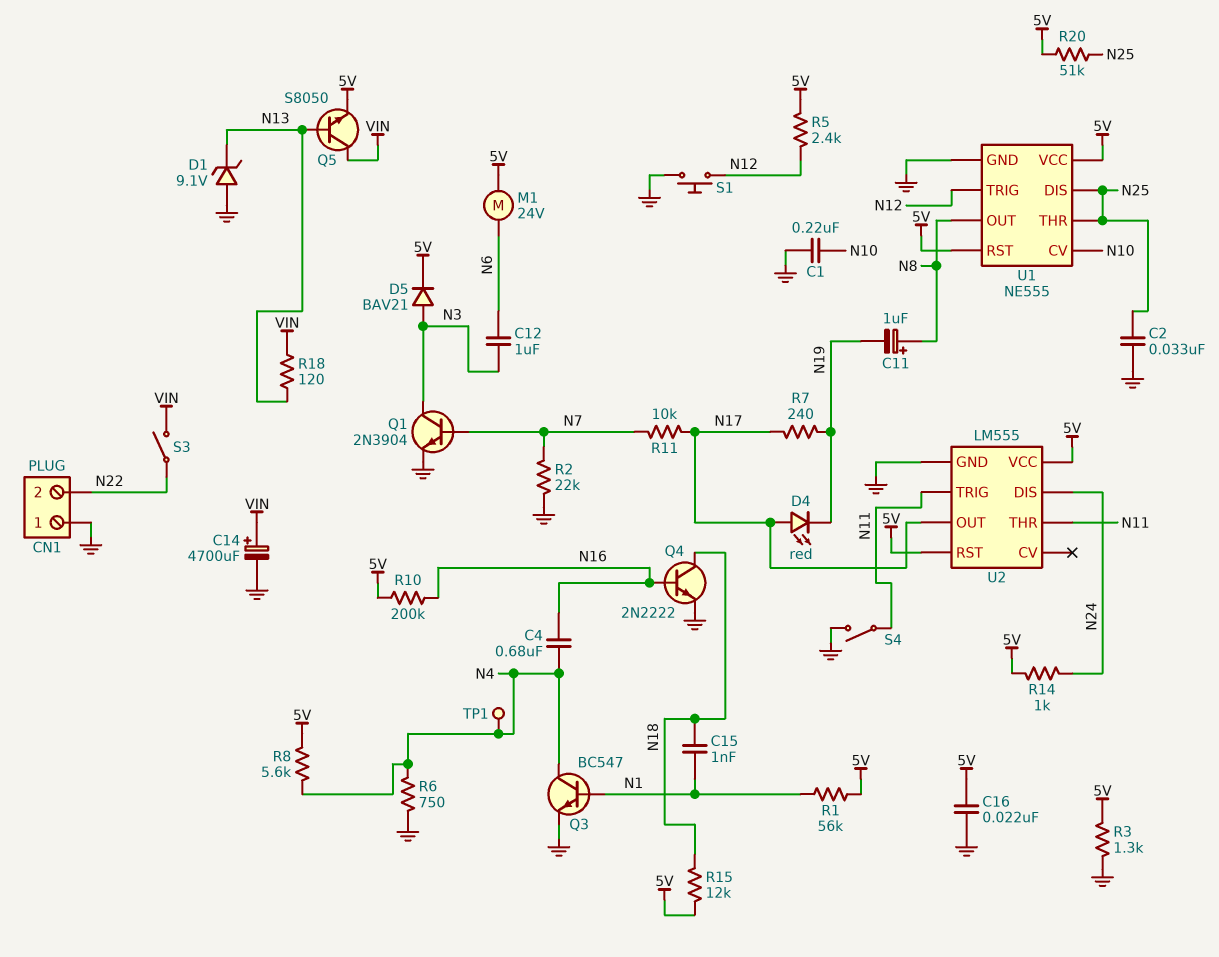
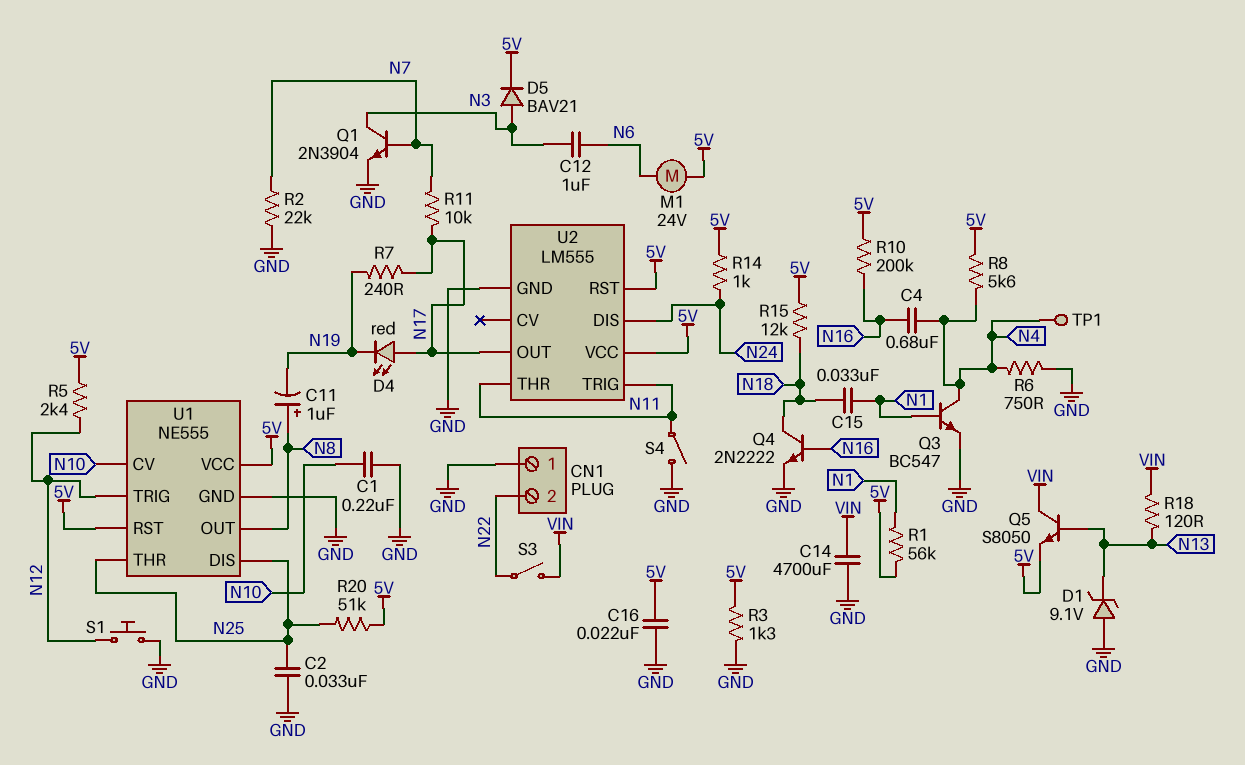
C14: 4700uF (plus VIN, minus GND) -> 4700uF (GND, VIN)
C15: 1nF (N1, N18) -> 33nF (N1, N18)

